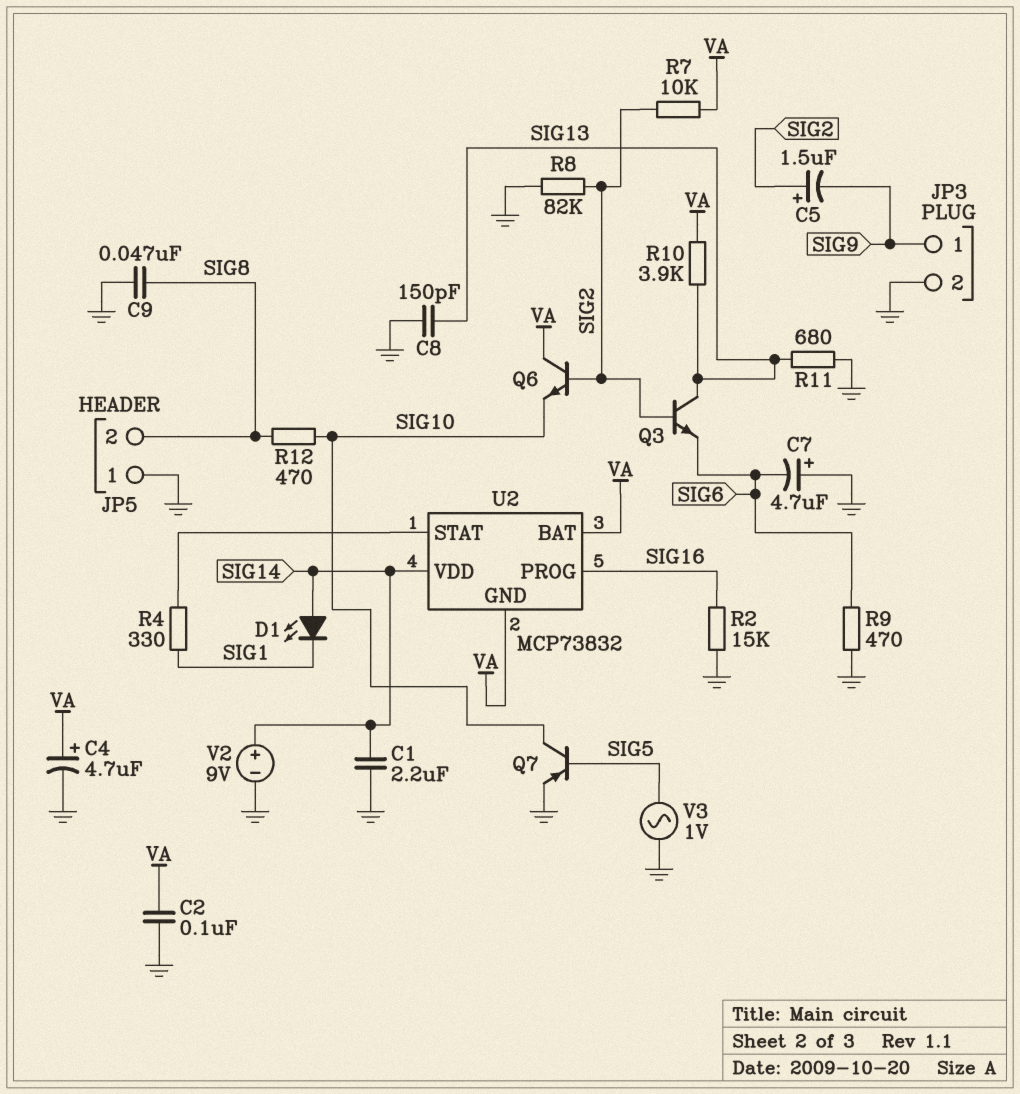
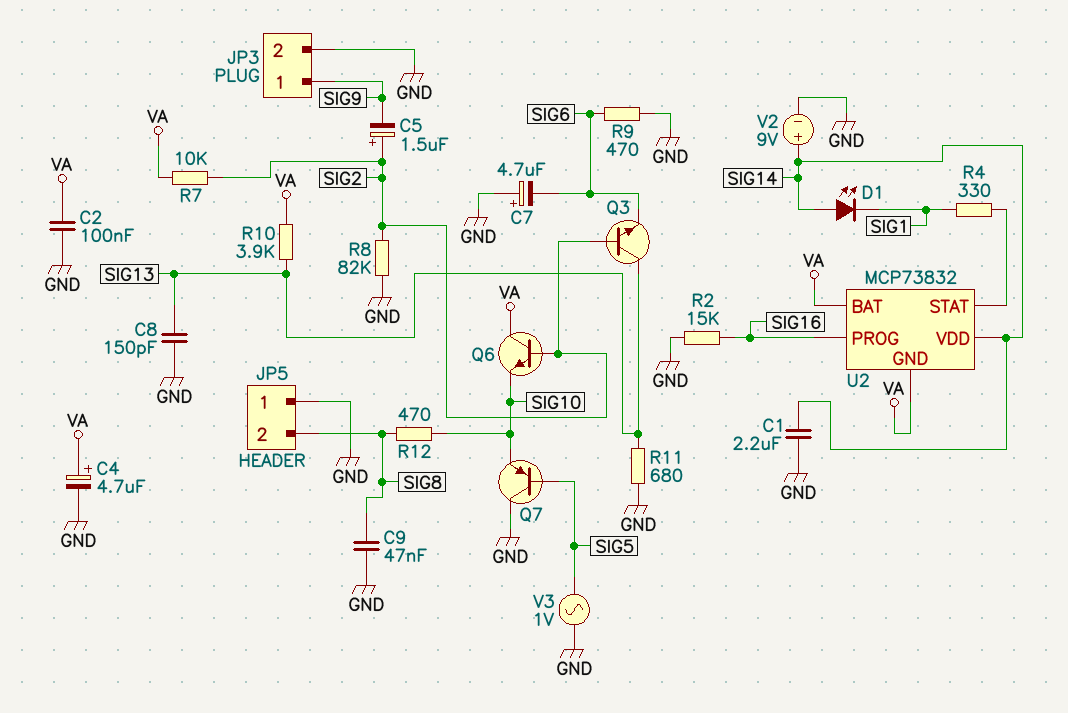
Q7: PNP (B SIG5, C SIG10, E GND) -> PNP (B SIG5, C GND, E SIG10)

